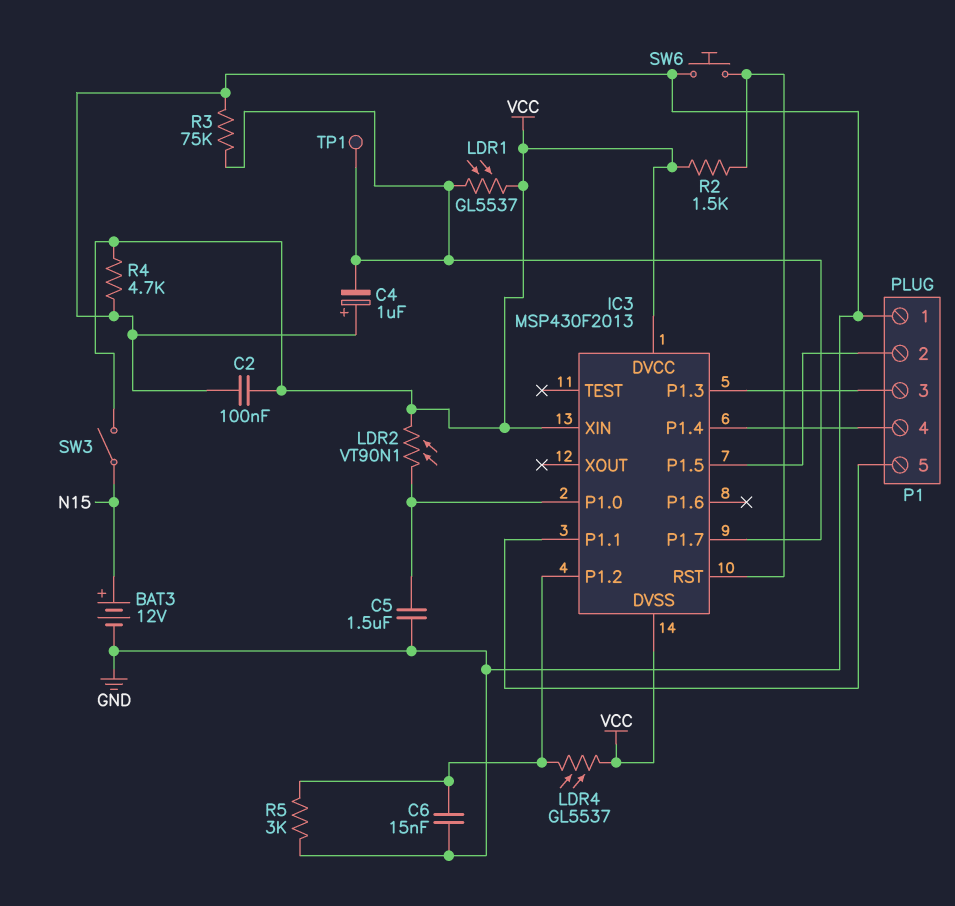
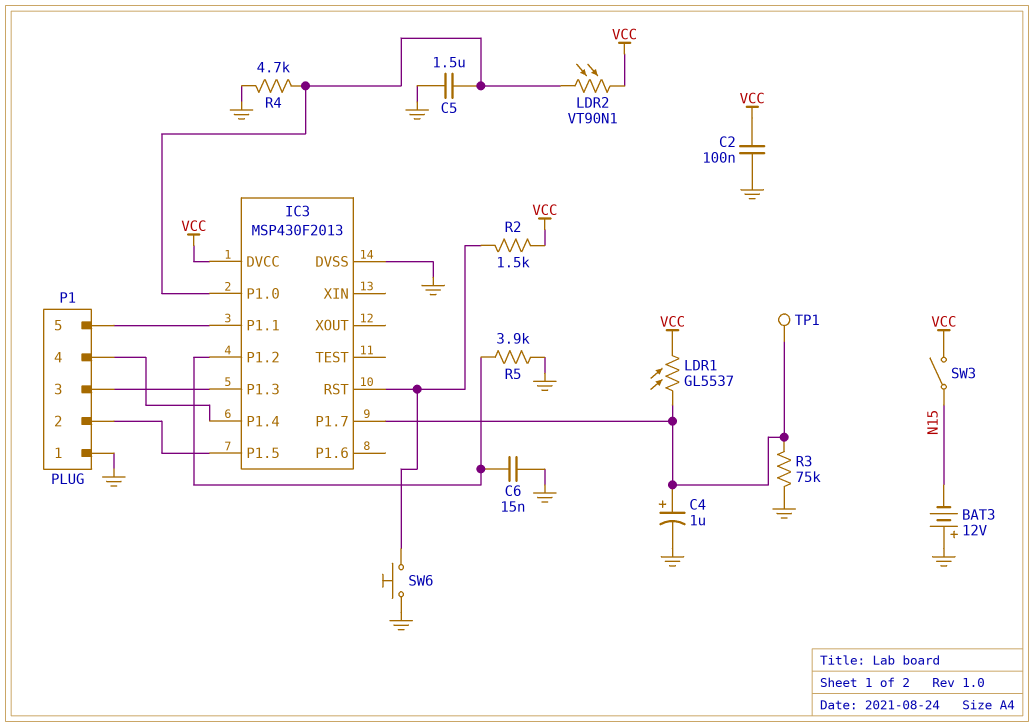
BAT3: 12V (plus N15, minus GND) -> 12V (plus GND, minus N15)
C4: 1uF (plus GND, minus IC3/P1.7) -> 1uF (plus IC3/P1.7, minus GND)
IC3 pin DVSS: VCC -> GND
IC3 pin XIN: VCC -> none
LDR4: GL5537 (IC3/P1.2, VCC) -> none
R4: 4.7k (GND, VCC) -> 4.7k (GND, IC3/P1.0)
R5: 3k (GND, IC3/P1.2) -> 3.9k (GND, IC3/P1.2)

